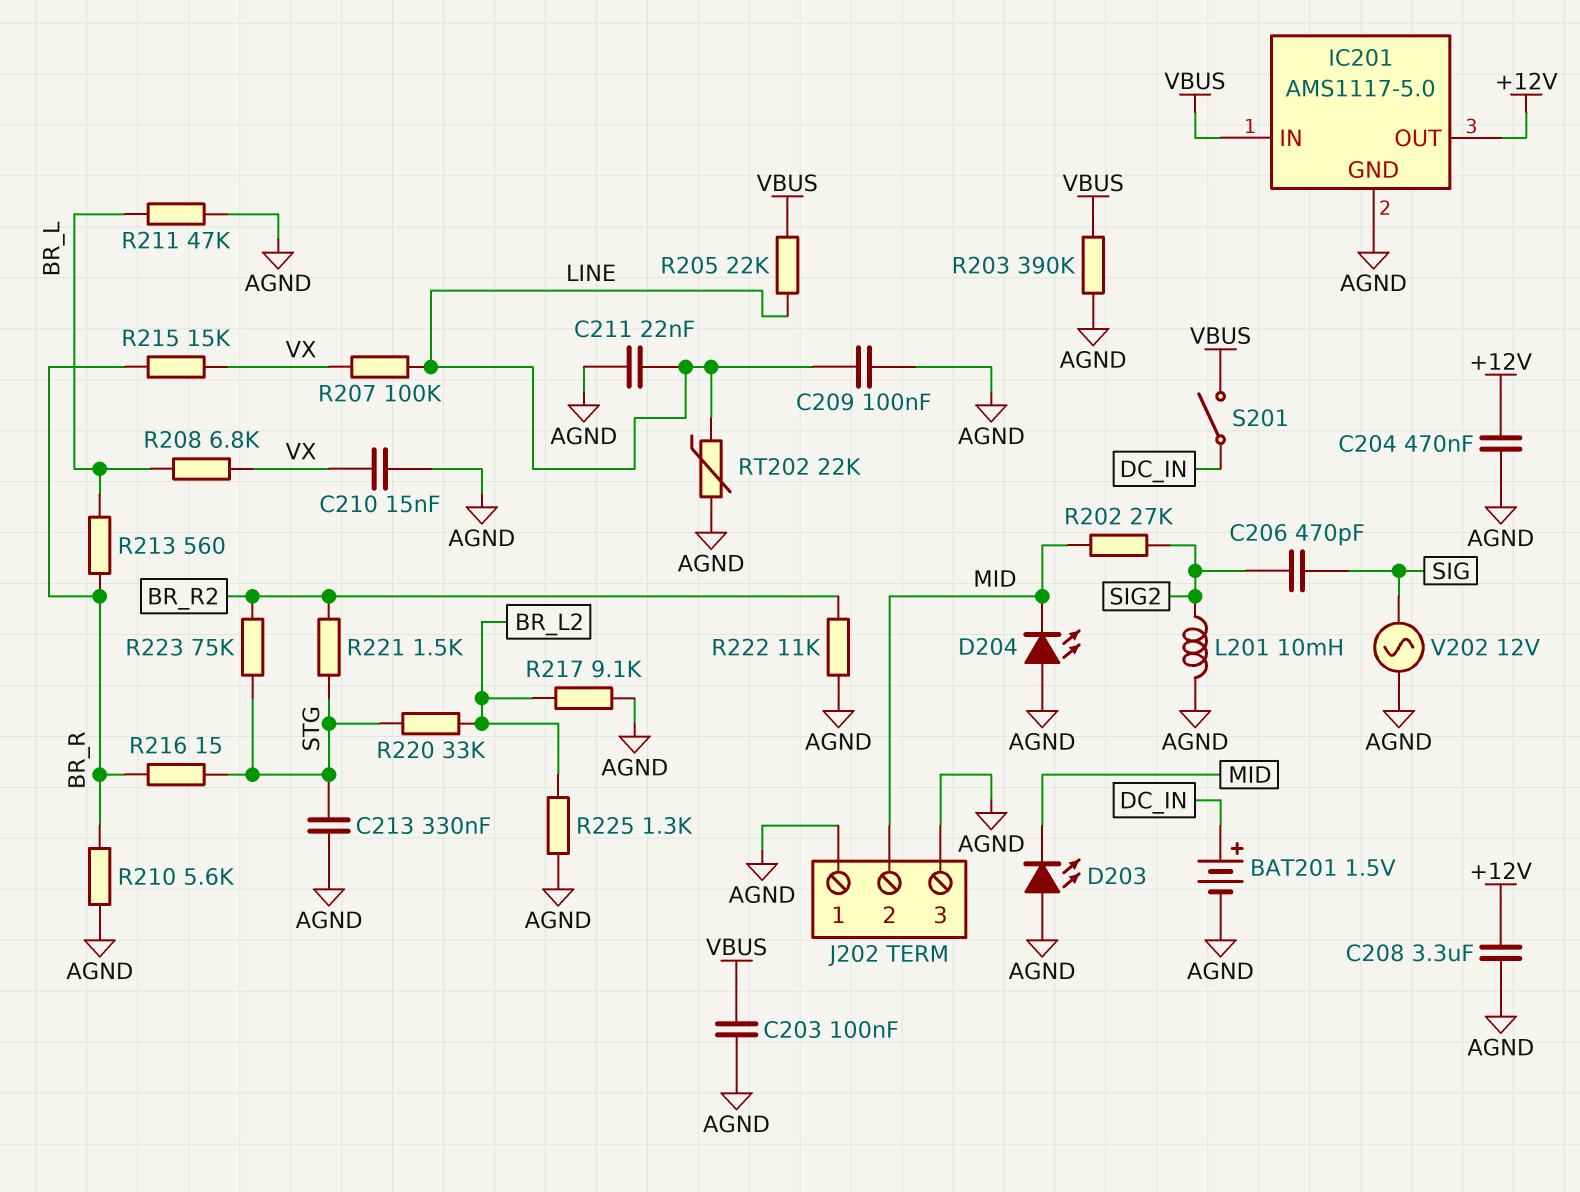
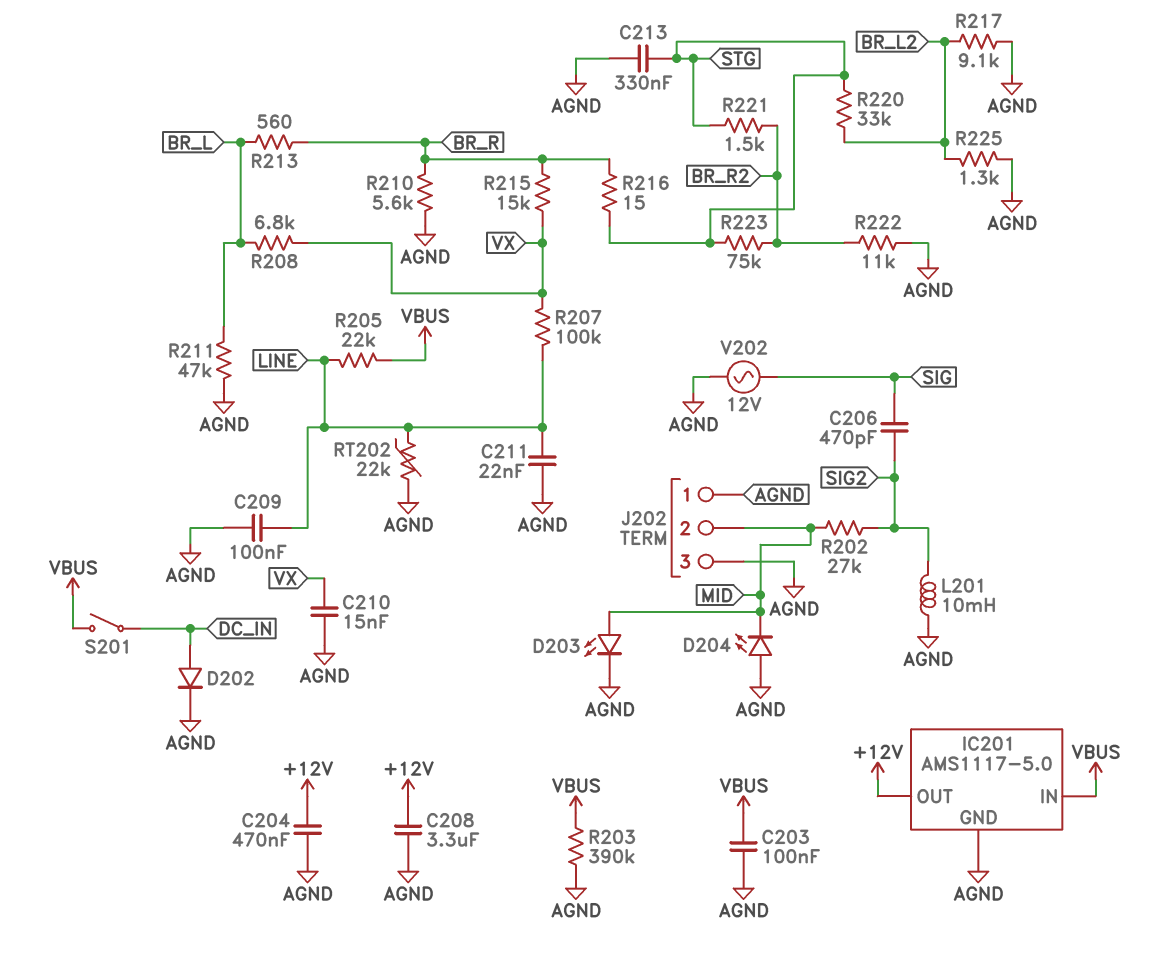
BAT201: 1.5V (plus DC_IN, minus AGND) -> none
D202: none -> diode (A DC_IN, K AGND)
D203: LED (A AGND, K MID) -> LED (A MID, K AGND)

